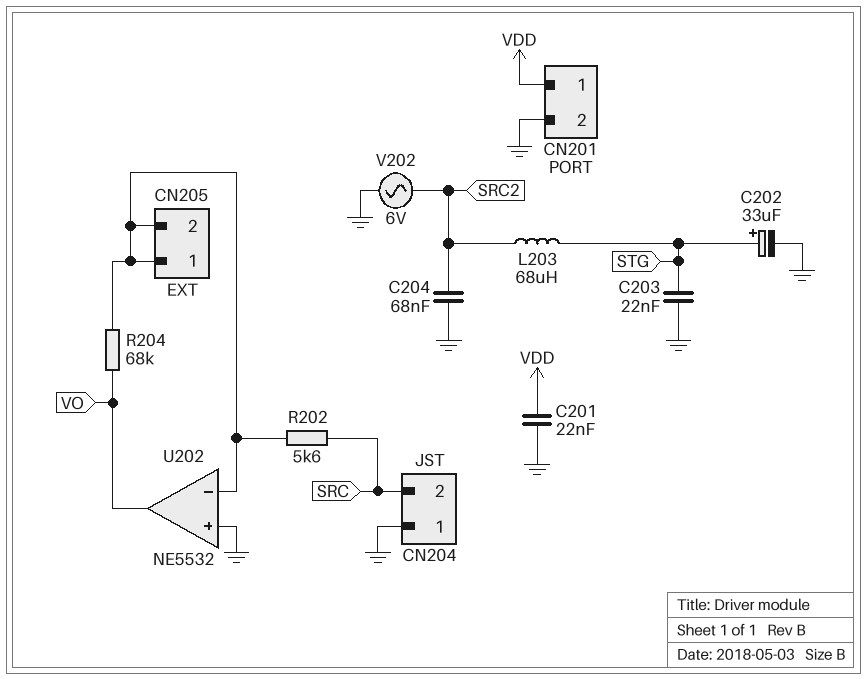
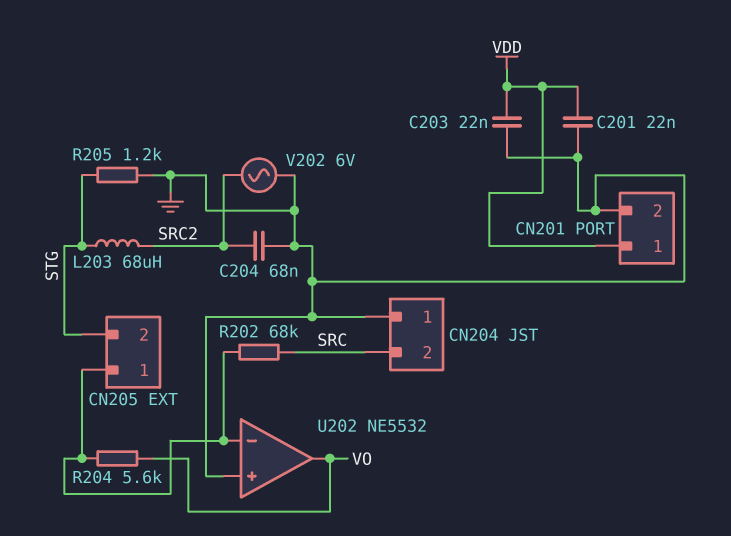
C202: 33uF (plus STG, minus GND) -> none
C203: 22nF (GND, STG) -> 22nF (GND, VDD)
CN205 pin 2: CN205/1 -> STG
R202: 5.6k (CN205/1, SRC) -> 68k (CN205/1, SRC)
R204: 68k (CN205/1, VO) -> 5.6k (CN205/1, VO)
R205: none -> 1.2k (GND, STG)

